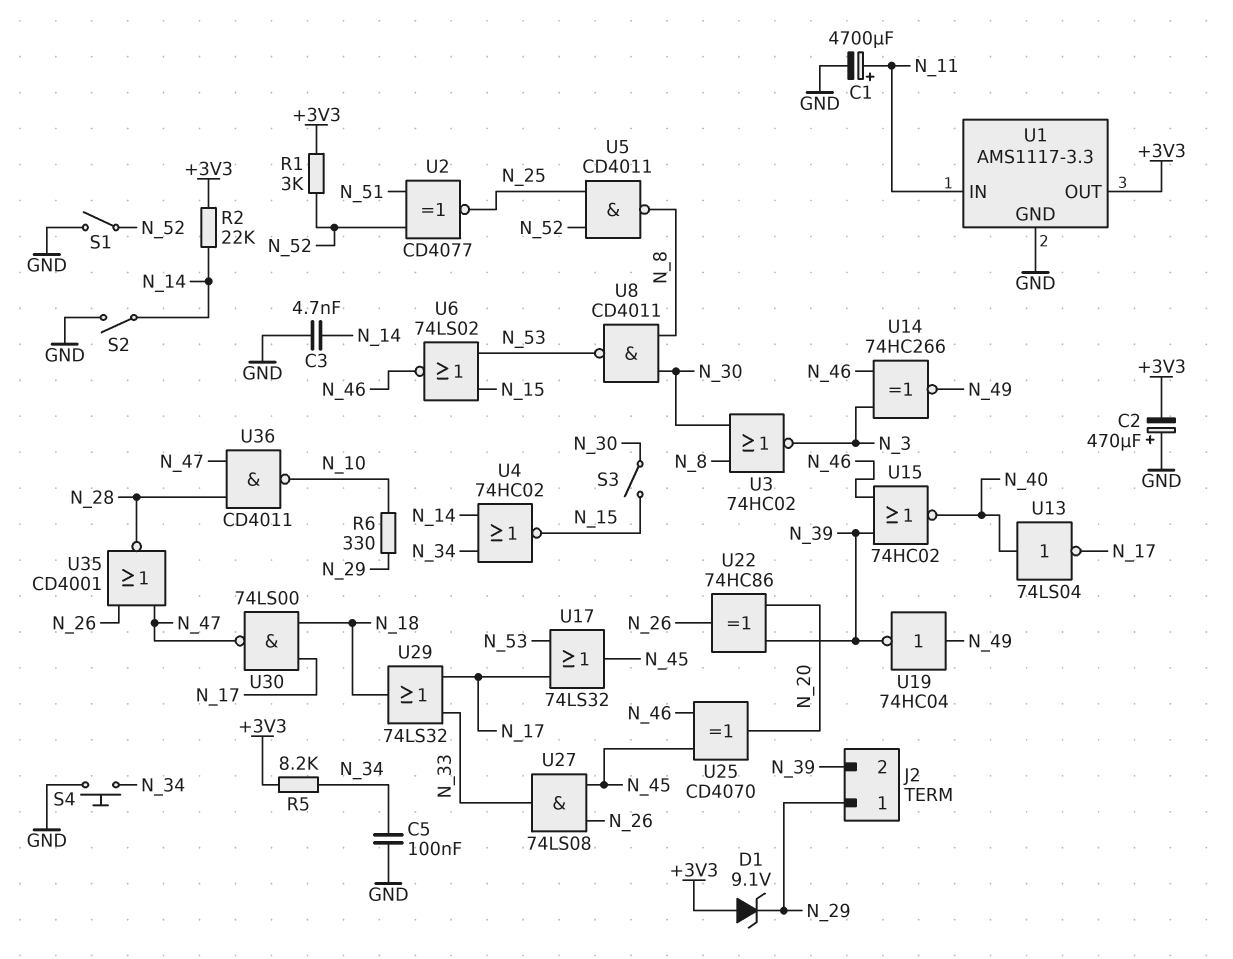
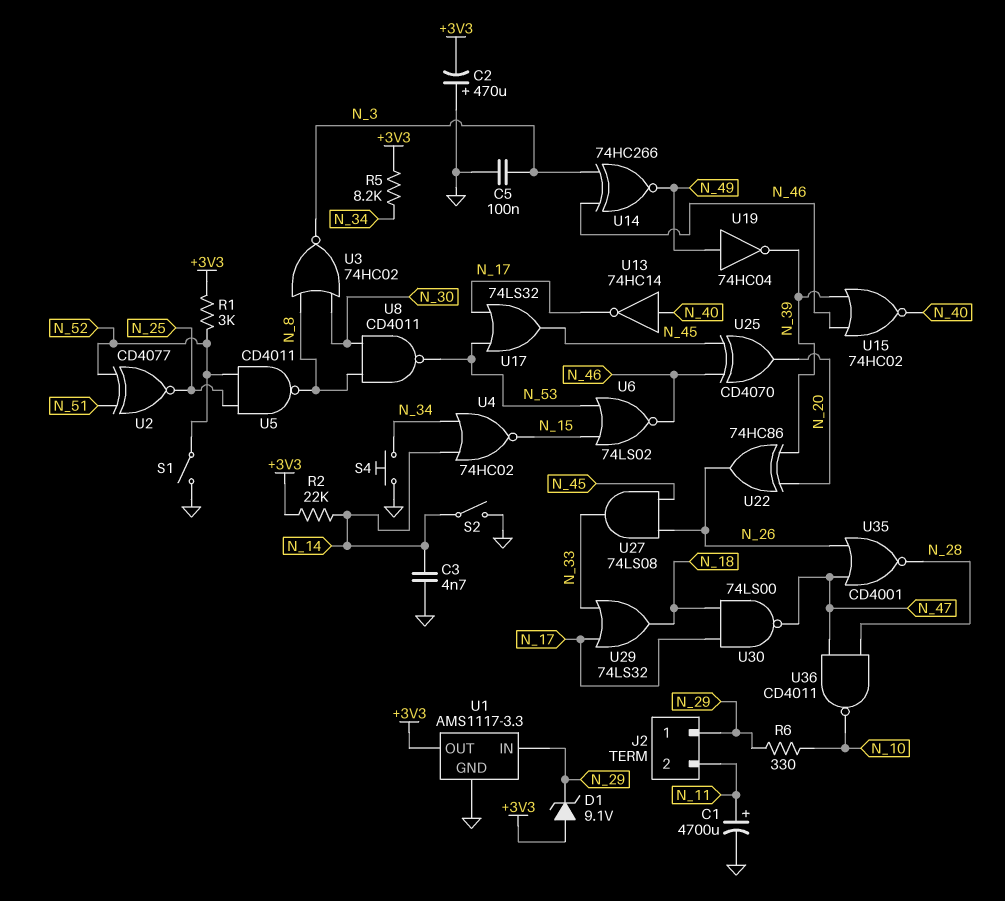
C5: 100nF (GND, N_34) -> 100nF (GND, N_3)
J2 pin 2: N_39 -> N_11
S3: switch (N_15, N_30) -> none
U1 pin IN: N_11 -> N_29
U13: NOT 74LS04 (in N_40, out N_17) -> NOT 74HC14 (in N_40, out N_17)

